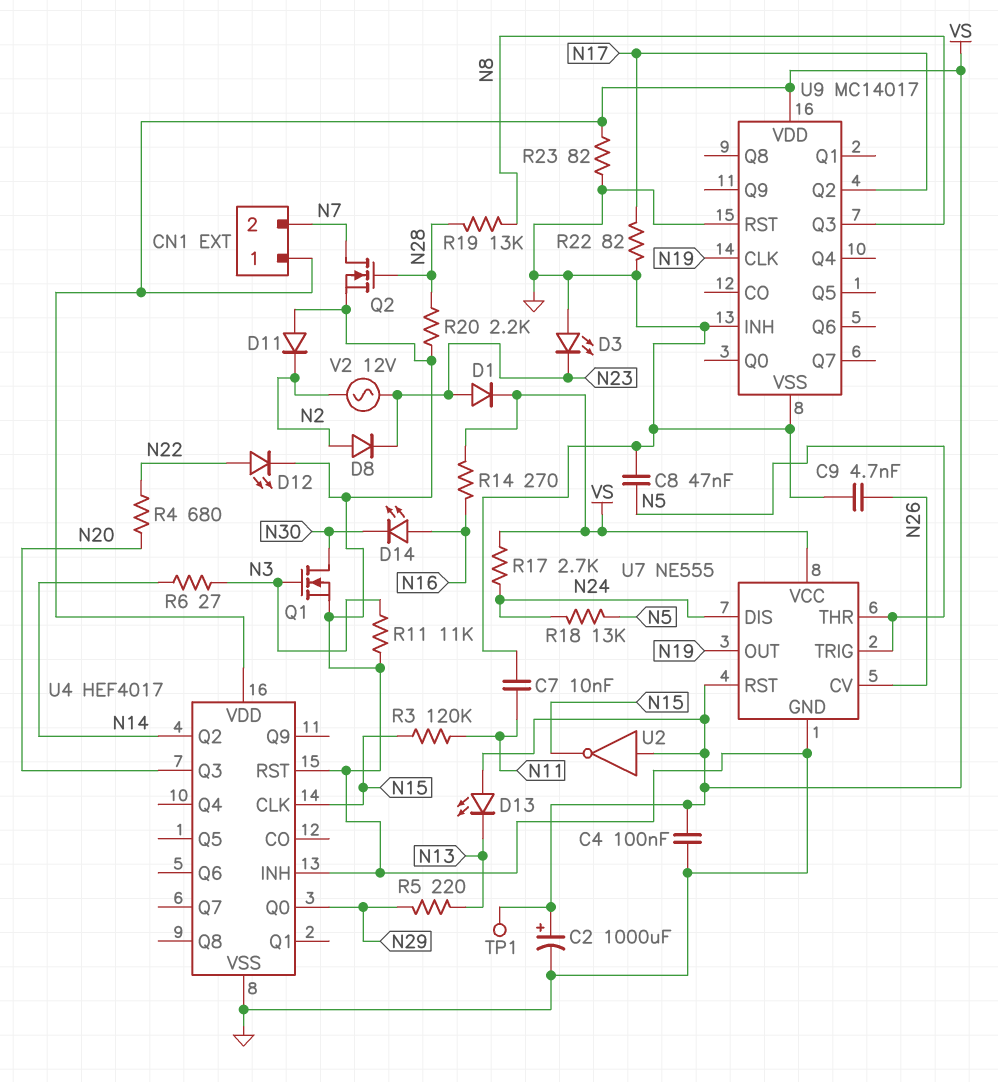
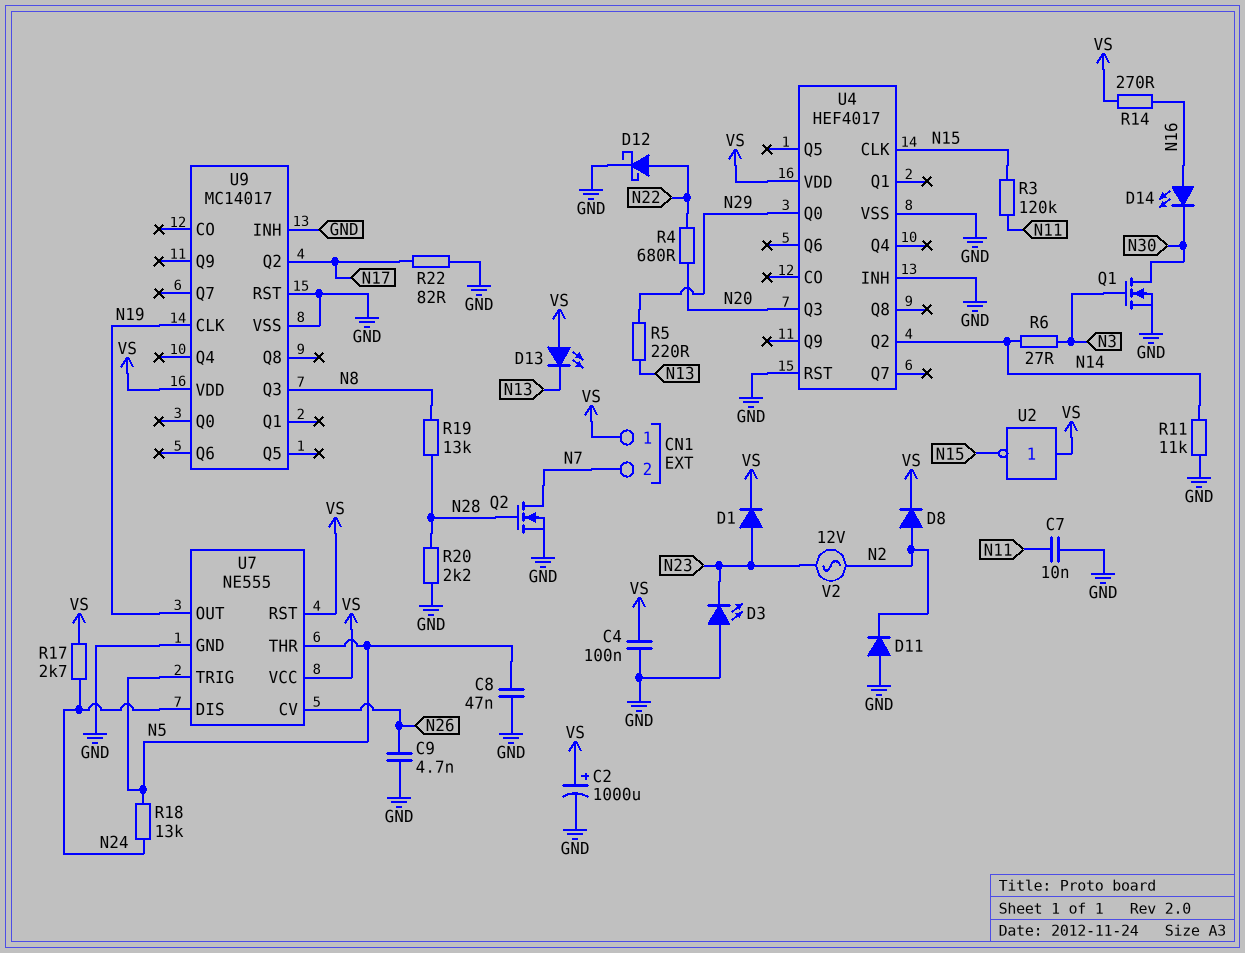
D8: diode (A N2, K N23) -> diode (A N2, K VS)
D12: LED (A N22, K GND) -> schottky (A N22, K GND)
R11: 11k (GND, N3) -> 11k (GND, N14)
R23: 82 (GND, VS) -> none
TP1: test point (VS) -> none

